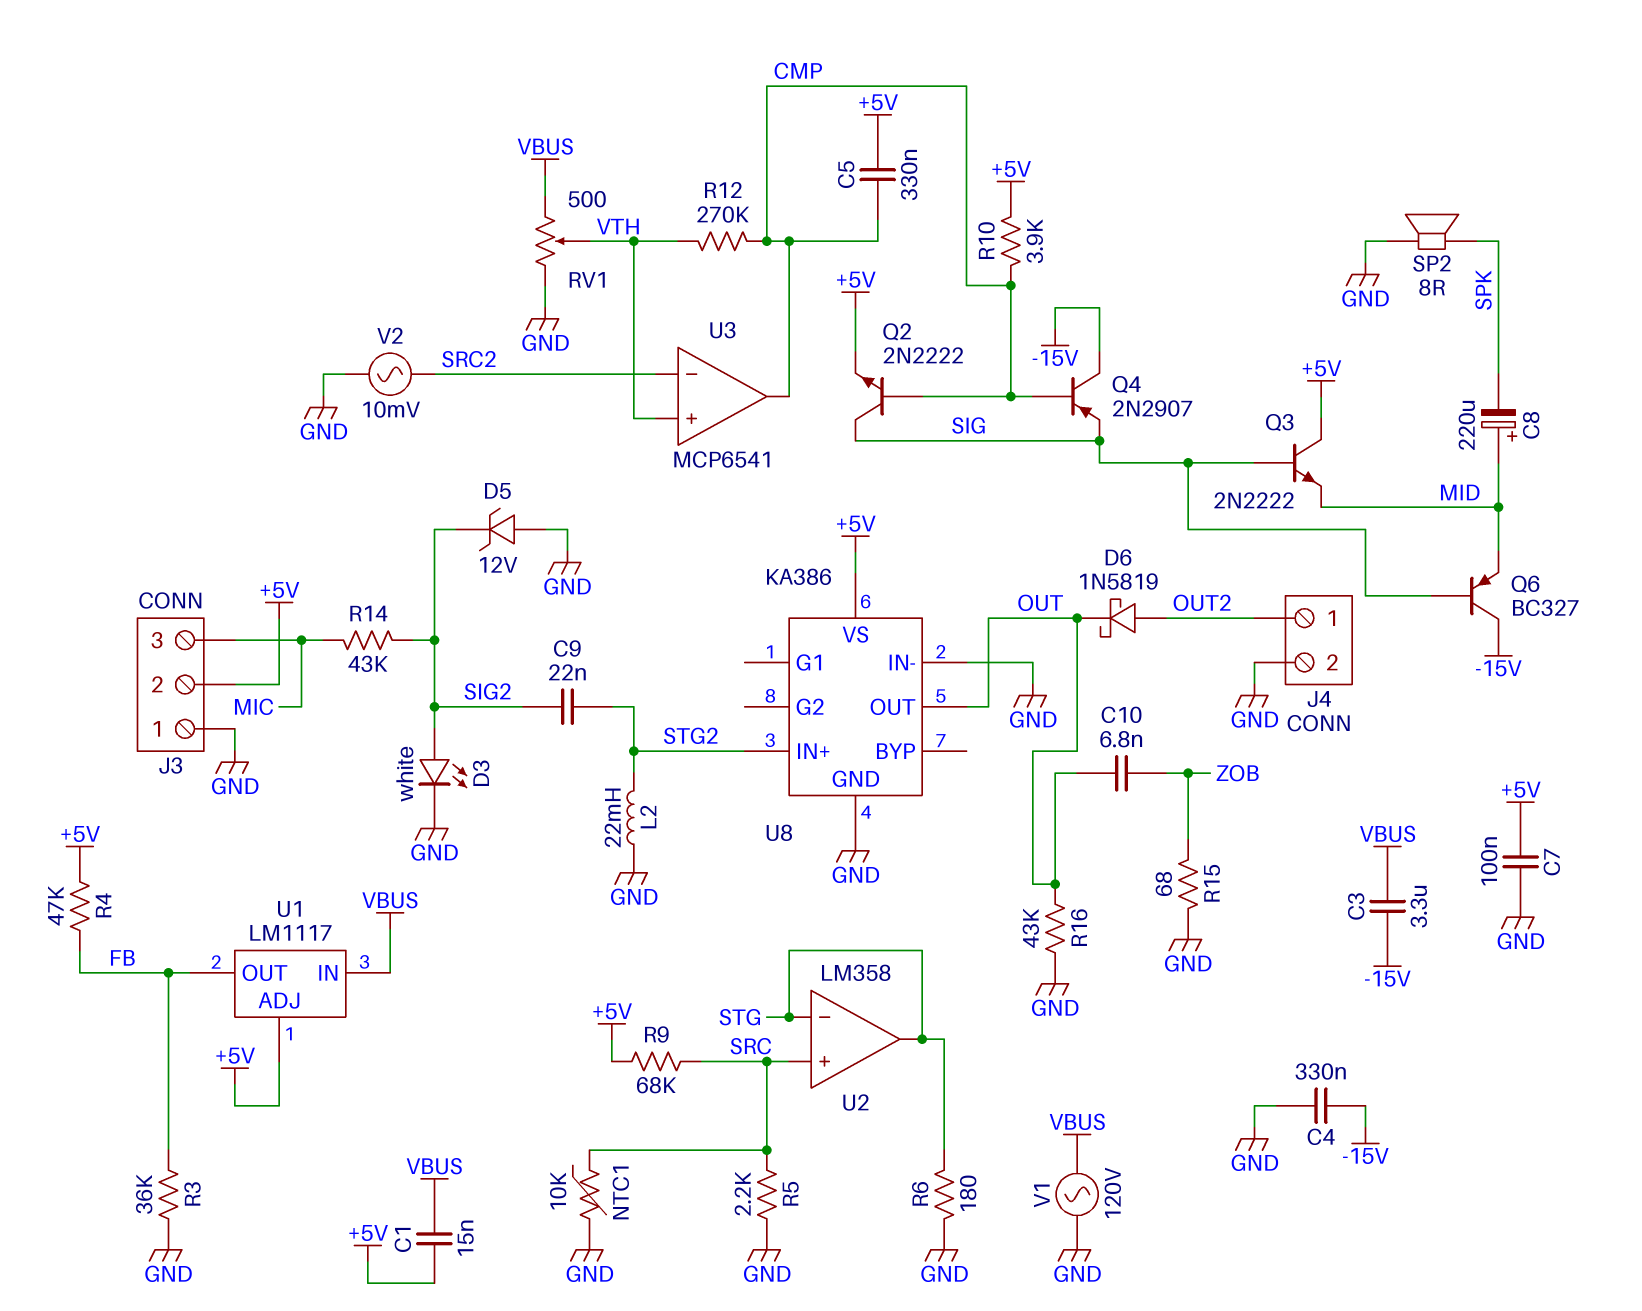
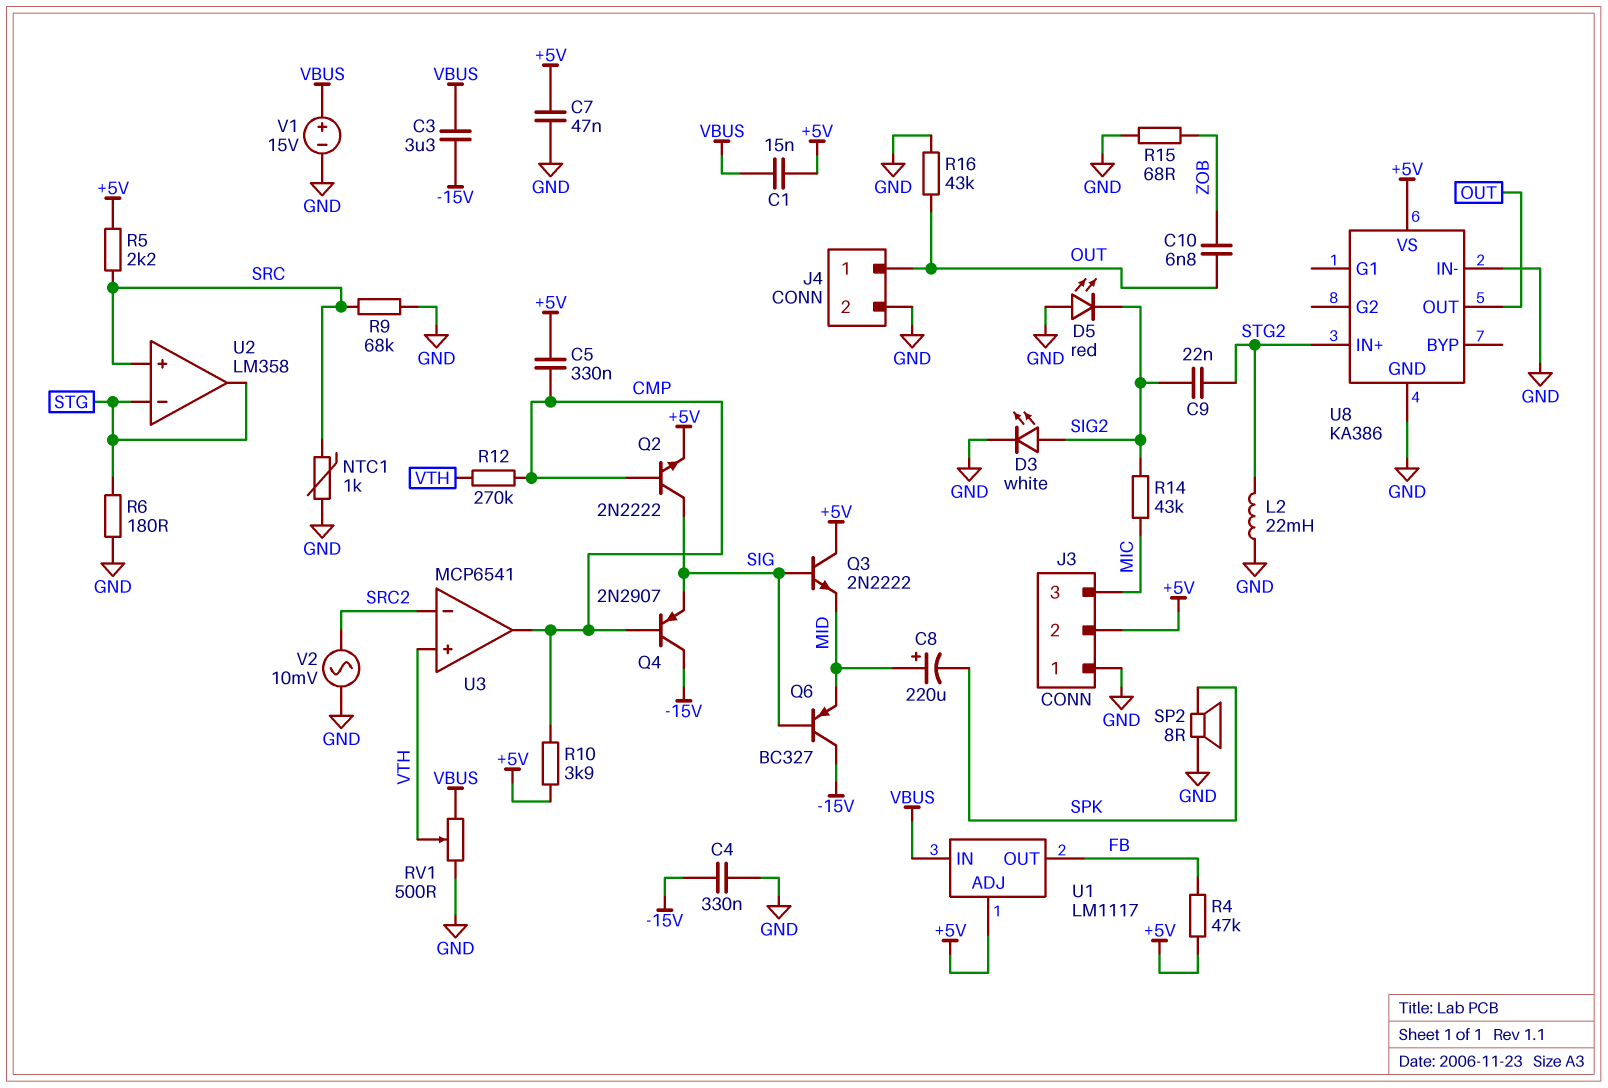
C7: 100nF (+5V, GND) -> 47nF (+5V, GND)
D5: zener 12V (A GND, K SIG2) -> LED red (A GND, K SIG2)
D6: schottky 1N5819 (A OUT2, K OUT) -> none
J4 pin 1: OUT2 -> OUT
NTC1: 10k (GND, SRC) -> 1k (GND, SRC)
R3: 36k (FB, GND) -> none
R5: 2.2k (GND, SRC) -> 2.2k (+5V, SRC)
R9: 68k (+5V, SRC) -> 68k (GND, SRC)
V1: AC 120V (GND, VBUS) -> 15V (plus VBUS, minus GND)

